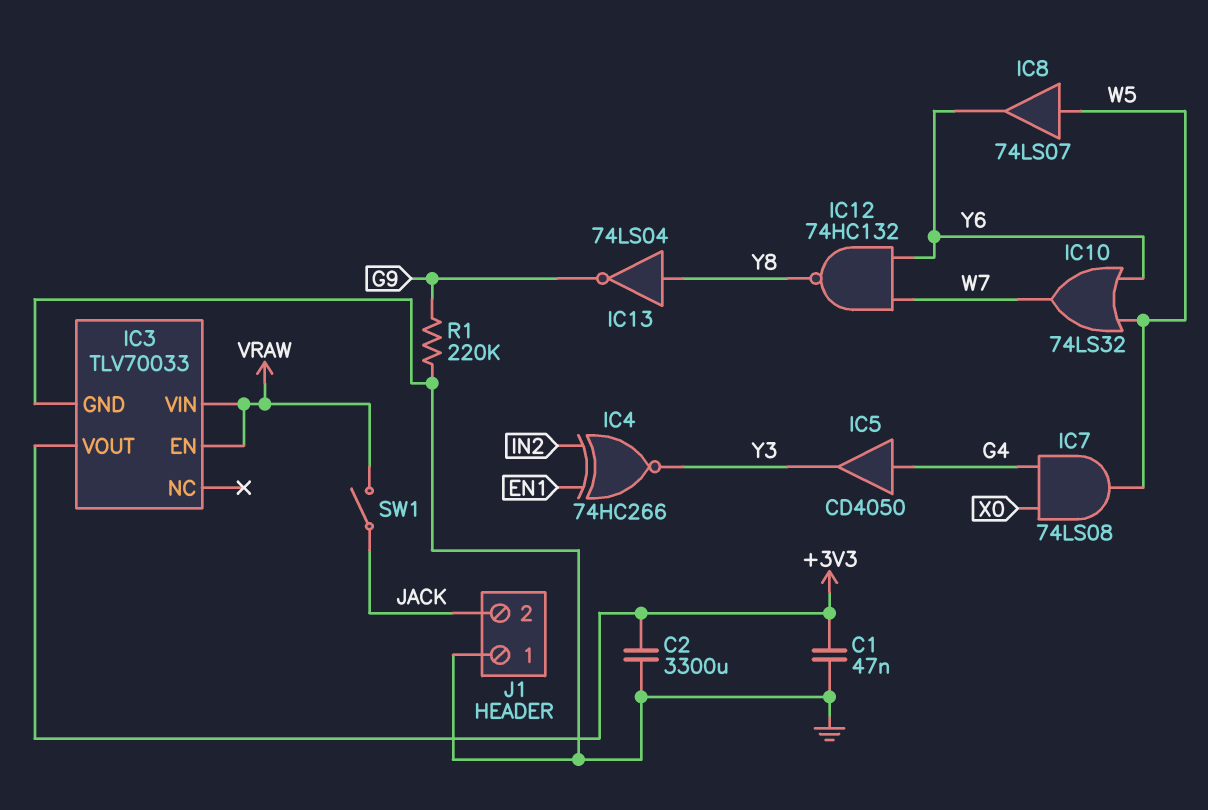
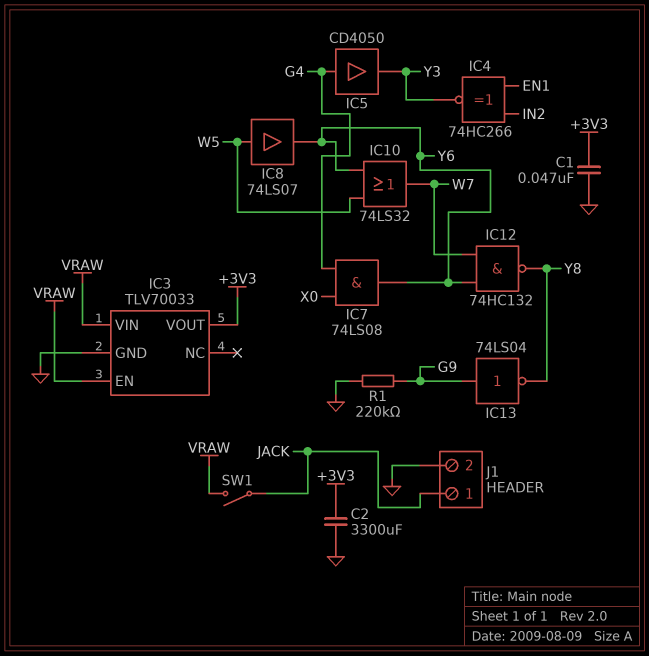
IC7: AND 74LS08 (in G4, in X0, out W5) -> AND 74LS08 (in G4, in X0, out Y6)
IC13: NOT 74LS04 (in Y8, out G9) -> NOT 74LS04 (in G9, out Y8)
J1 pin 1: GND -> JACK
J1 pin 2: JACK -> GND

